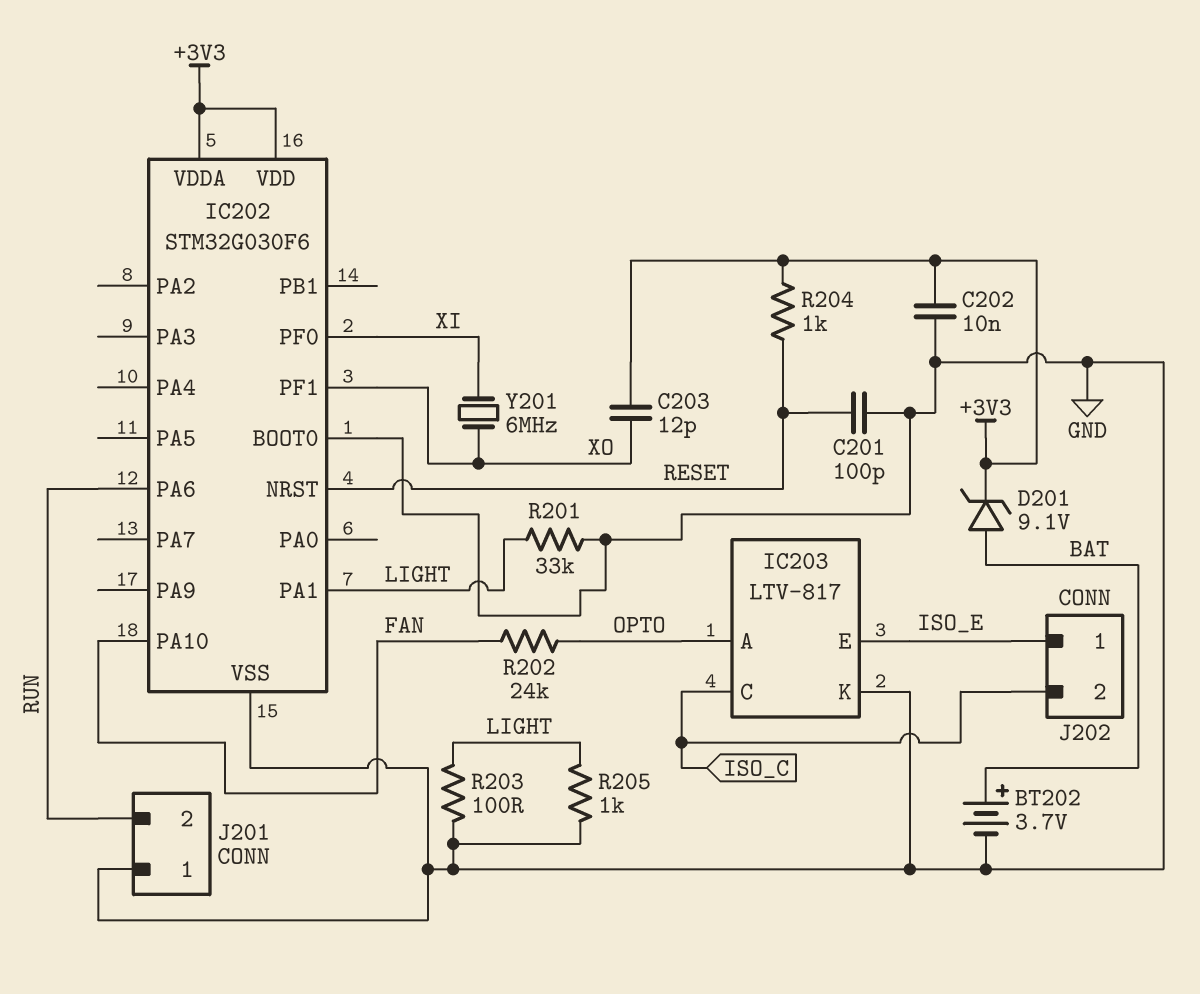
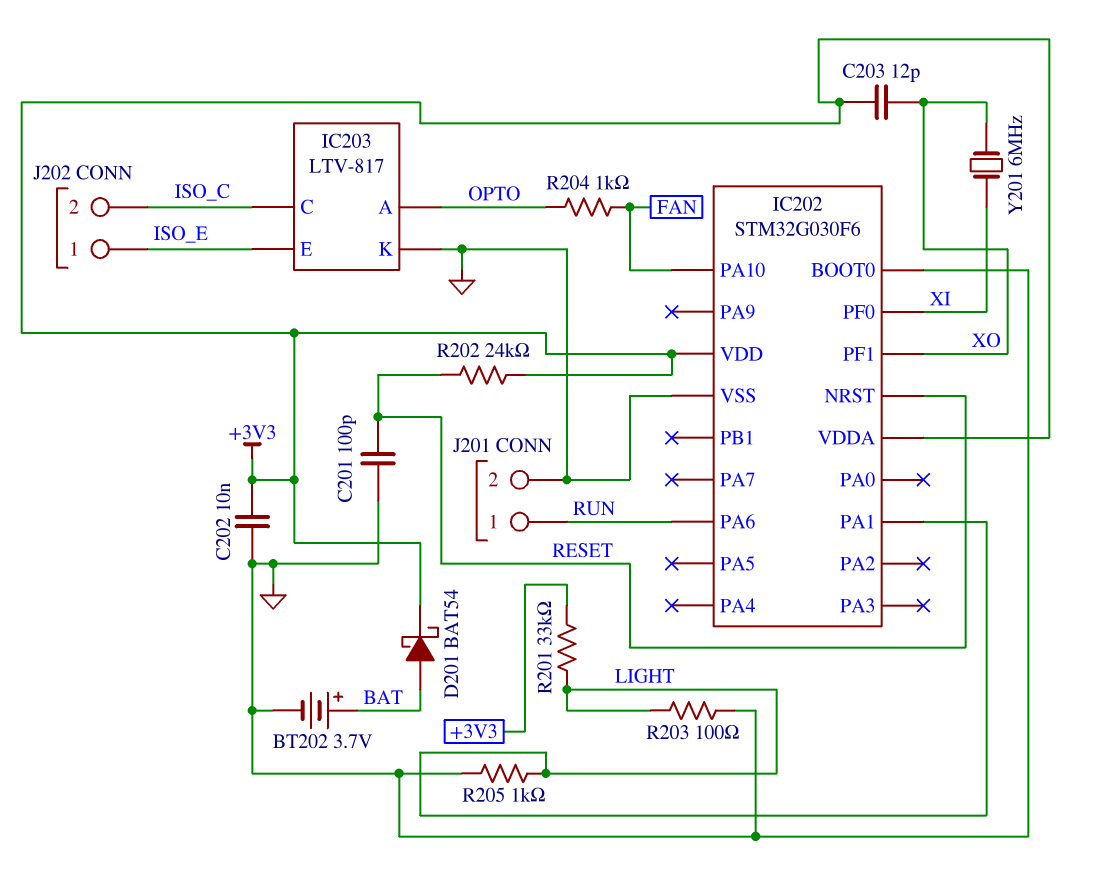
D201: zener 9.1V (A BAT, K +3V3) -> schottky BAT54 (A BAT, K +3V3)
J201 pin 1: GND -> RUN
J201 pin 2: RUN -> GND
R201: 33k (GND, LIGHT) -> 33k (+3V3, LIGHT)
R202: 24k (FAN, OPTO) -> 24k (+3V3, RESET)
R204: 1k (+3V3, RESET) -> 1k (FAN, OPTO)

